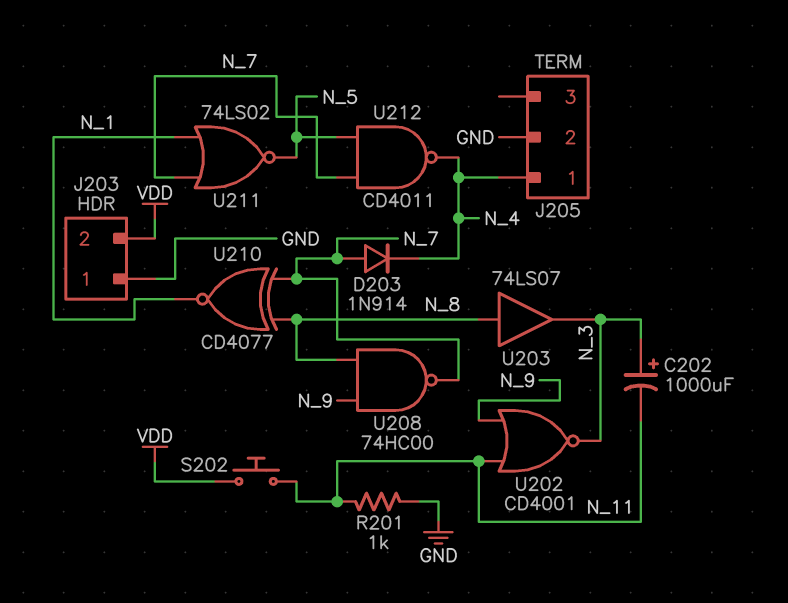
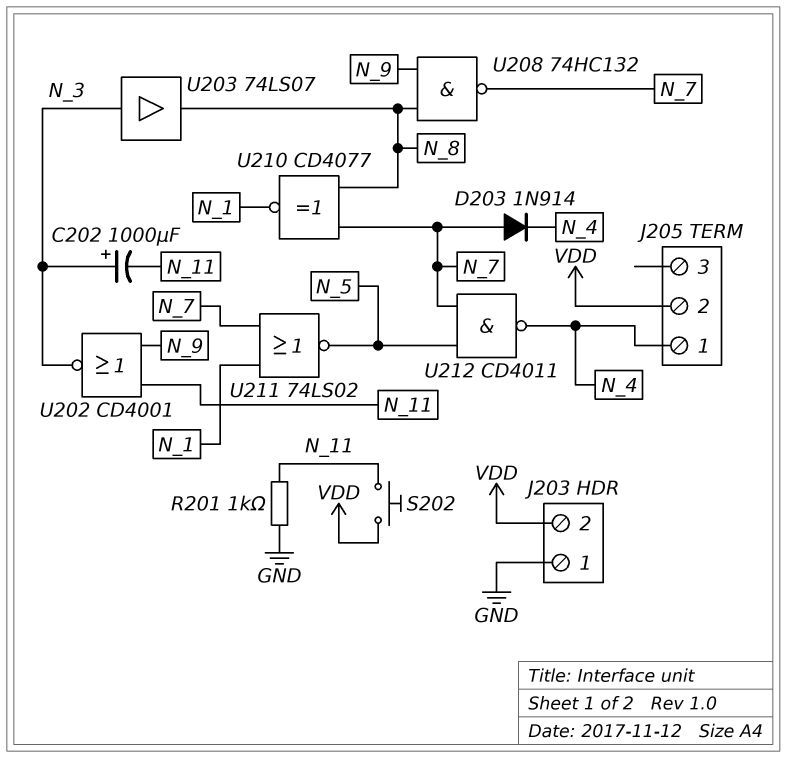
J205 pin 2: GND -> VDD
U203: buffer 74LS07 (in N_8, out N_3) -> buffer 74LS07 (in N_3, out N_8)
U208: NAND 74HC00 (in N_8, in N_9, out N_7) -> NAND 74HC132 (in N_8, in N_9, out N_7)

